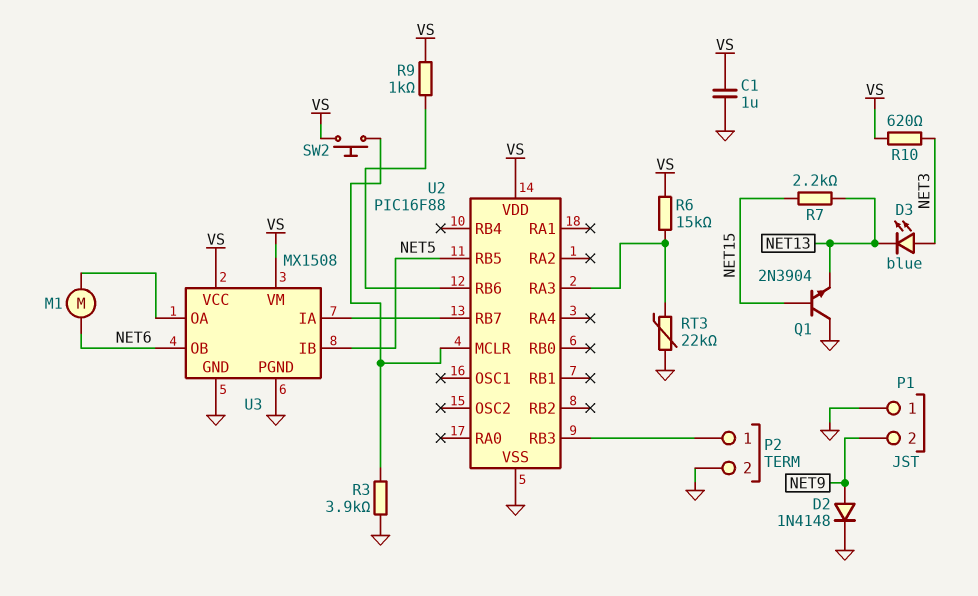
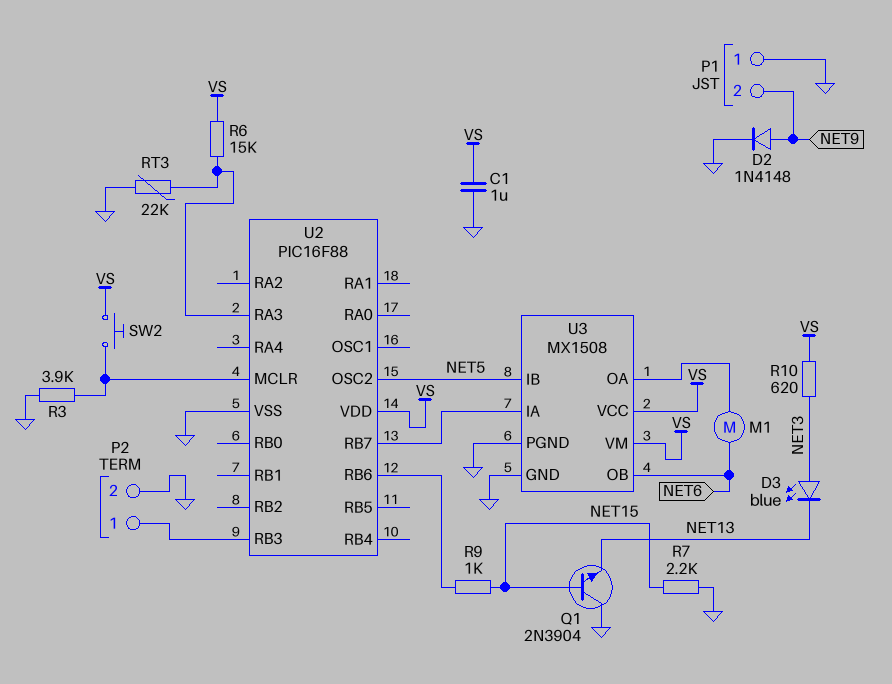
R7: 2.2k (NET13, NET15) -> 2.2k (GND, NET15)
R9: 1k (U2/RB6, VS) -> 1k (NET15, U2/RB6)
U2 pin OSC2: none -> NET5
U2 pin RB5: NET5 -> none

